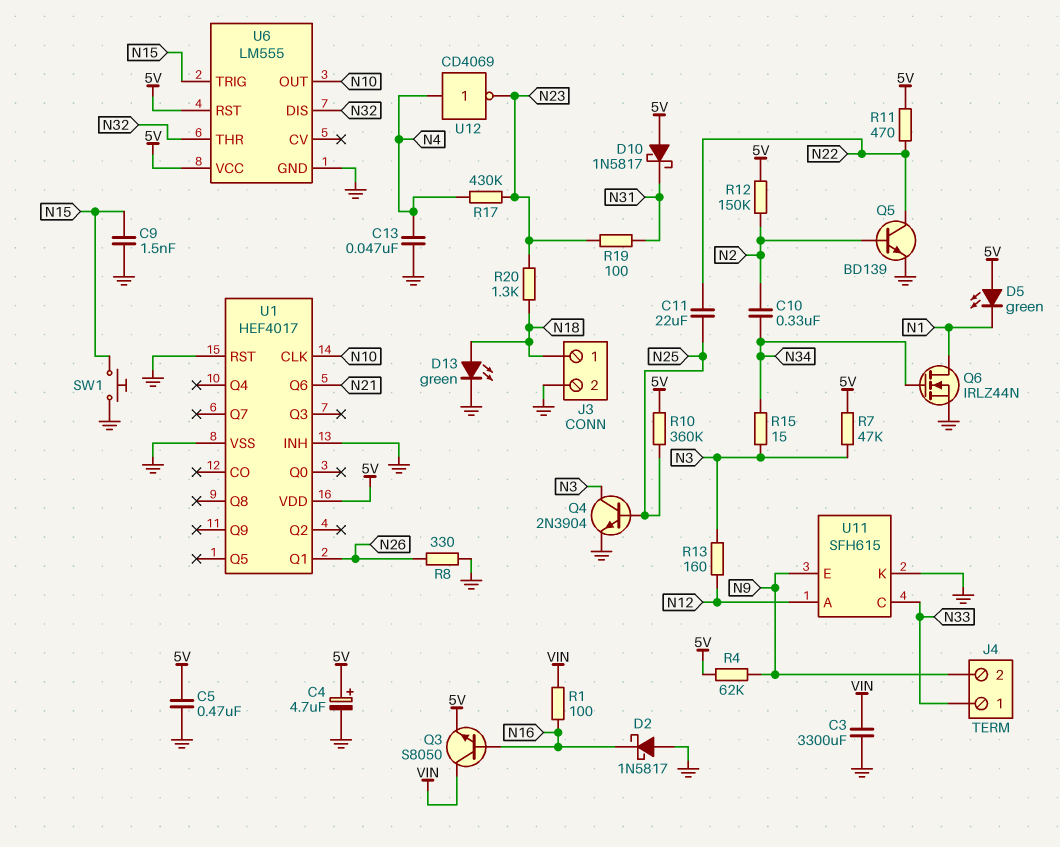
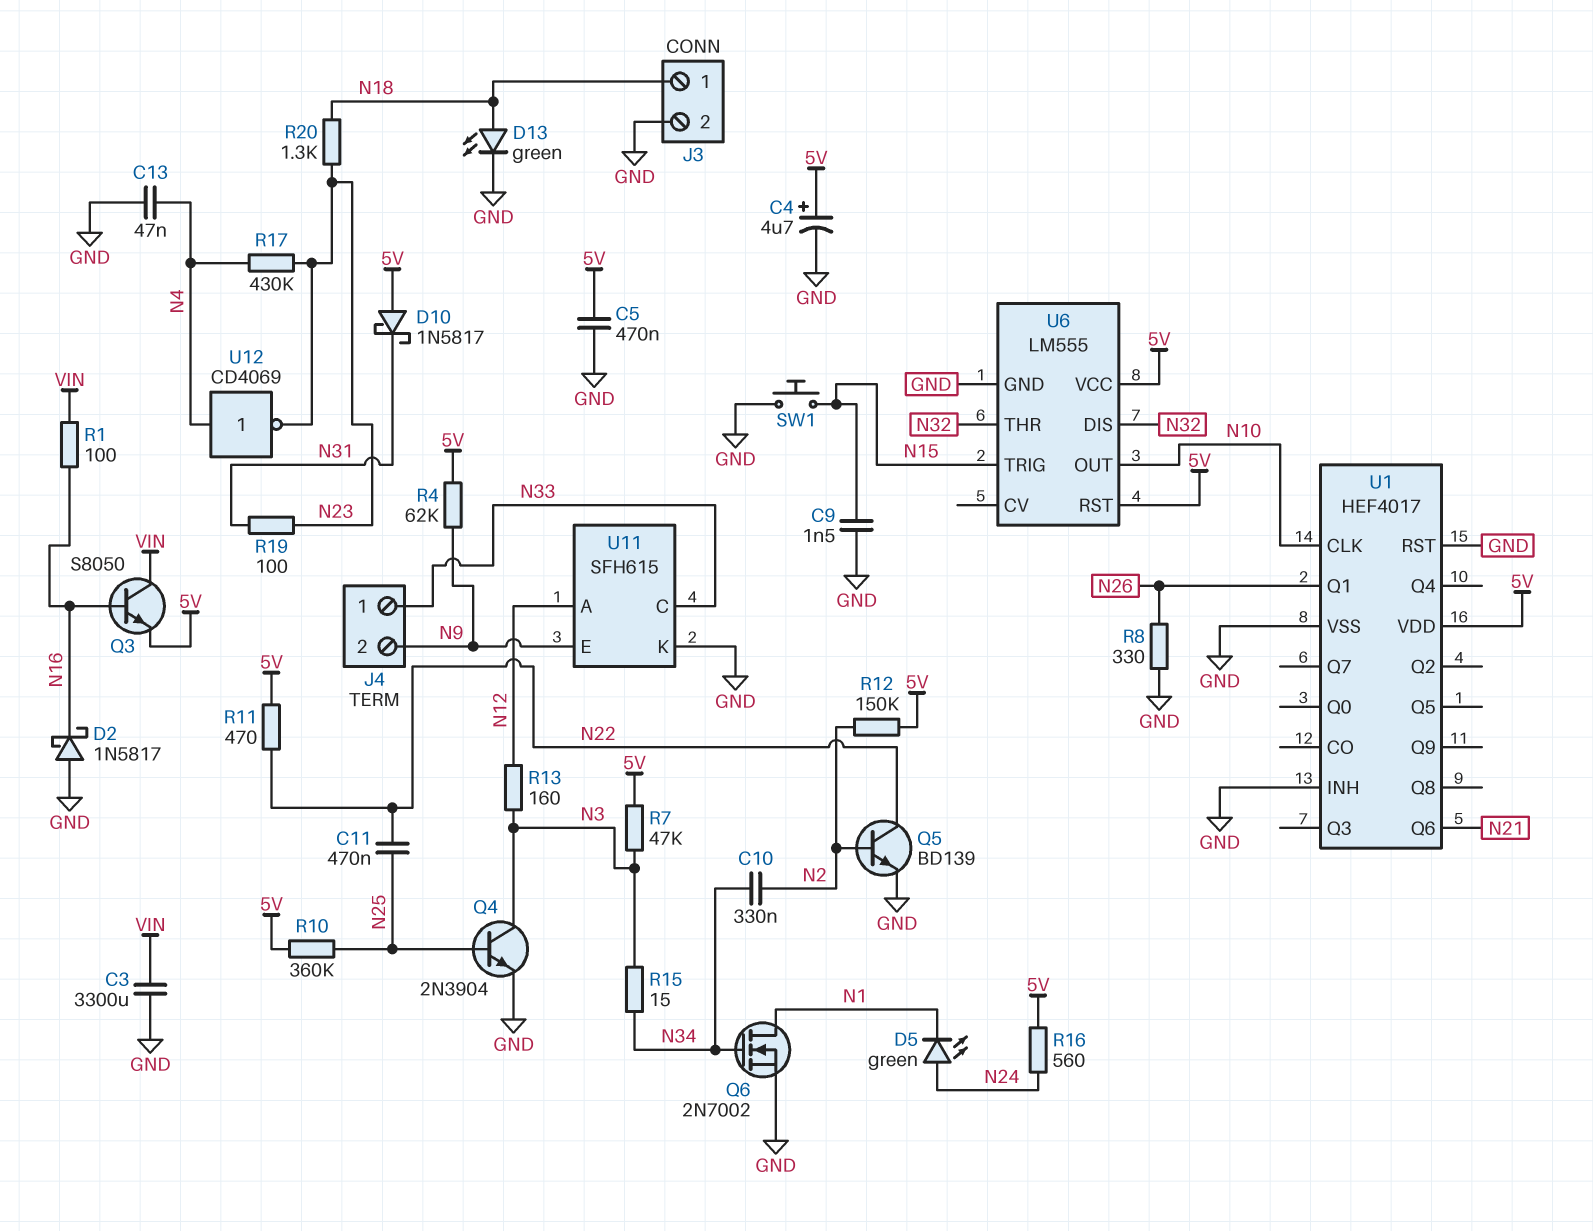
C11: 22uF (N22, N25) -> 470nF (N22, N25)
D5: LED green (A 5V, K N1) -> LED green (A N24, K N1)
Q6: NMOS IRLZ44N (G N34, D N1, S GND) -> NMOS 2N7002 (G N34, D N1, S GND)
R16: none -> 560 (5V, N24)

